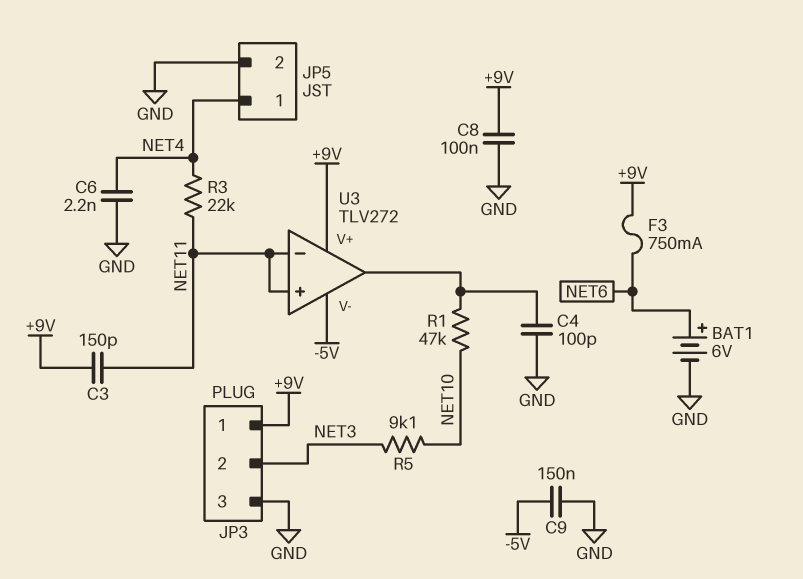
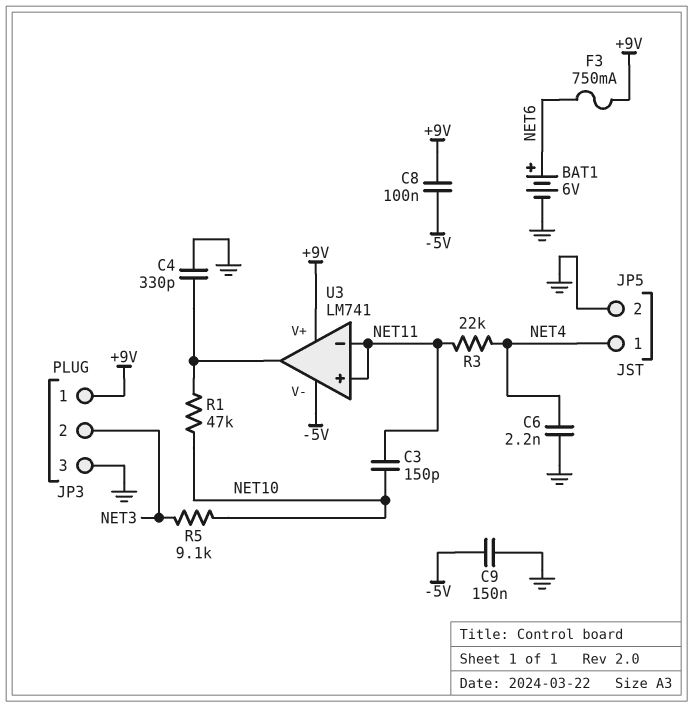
C3: 150pF (+9V, NET11) -> 150pF (NET10, NET11)
C4: 100pF (GND, U3/out) -> 330pF (GND, U3/out)
C8: 100nF (+9V, GND) -> 100nF (+9V, -5V)
U3: TLV272 -> LM741

